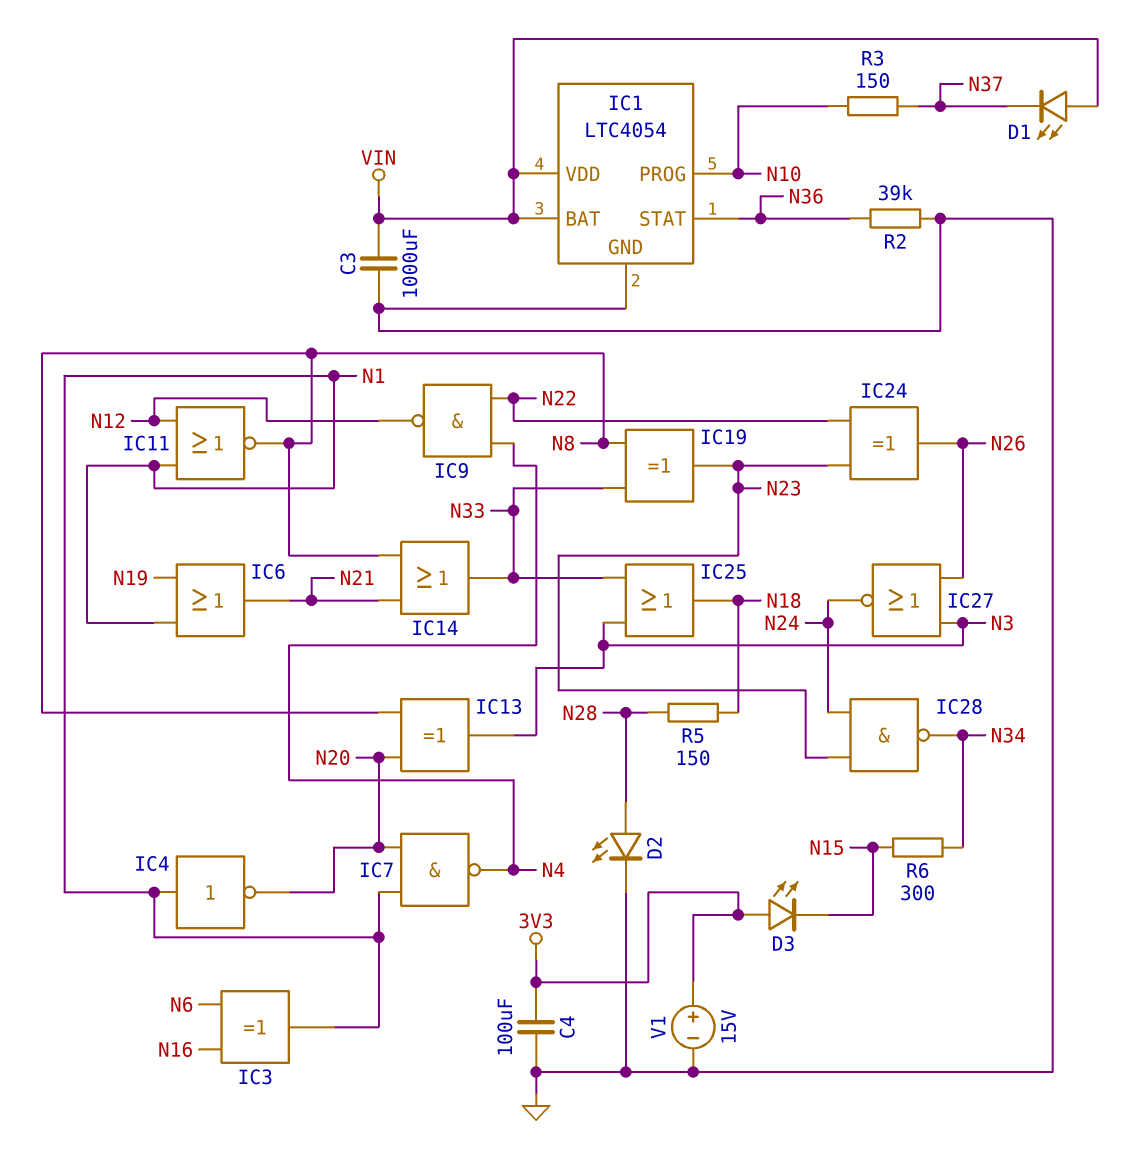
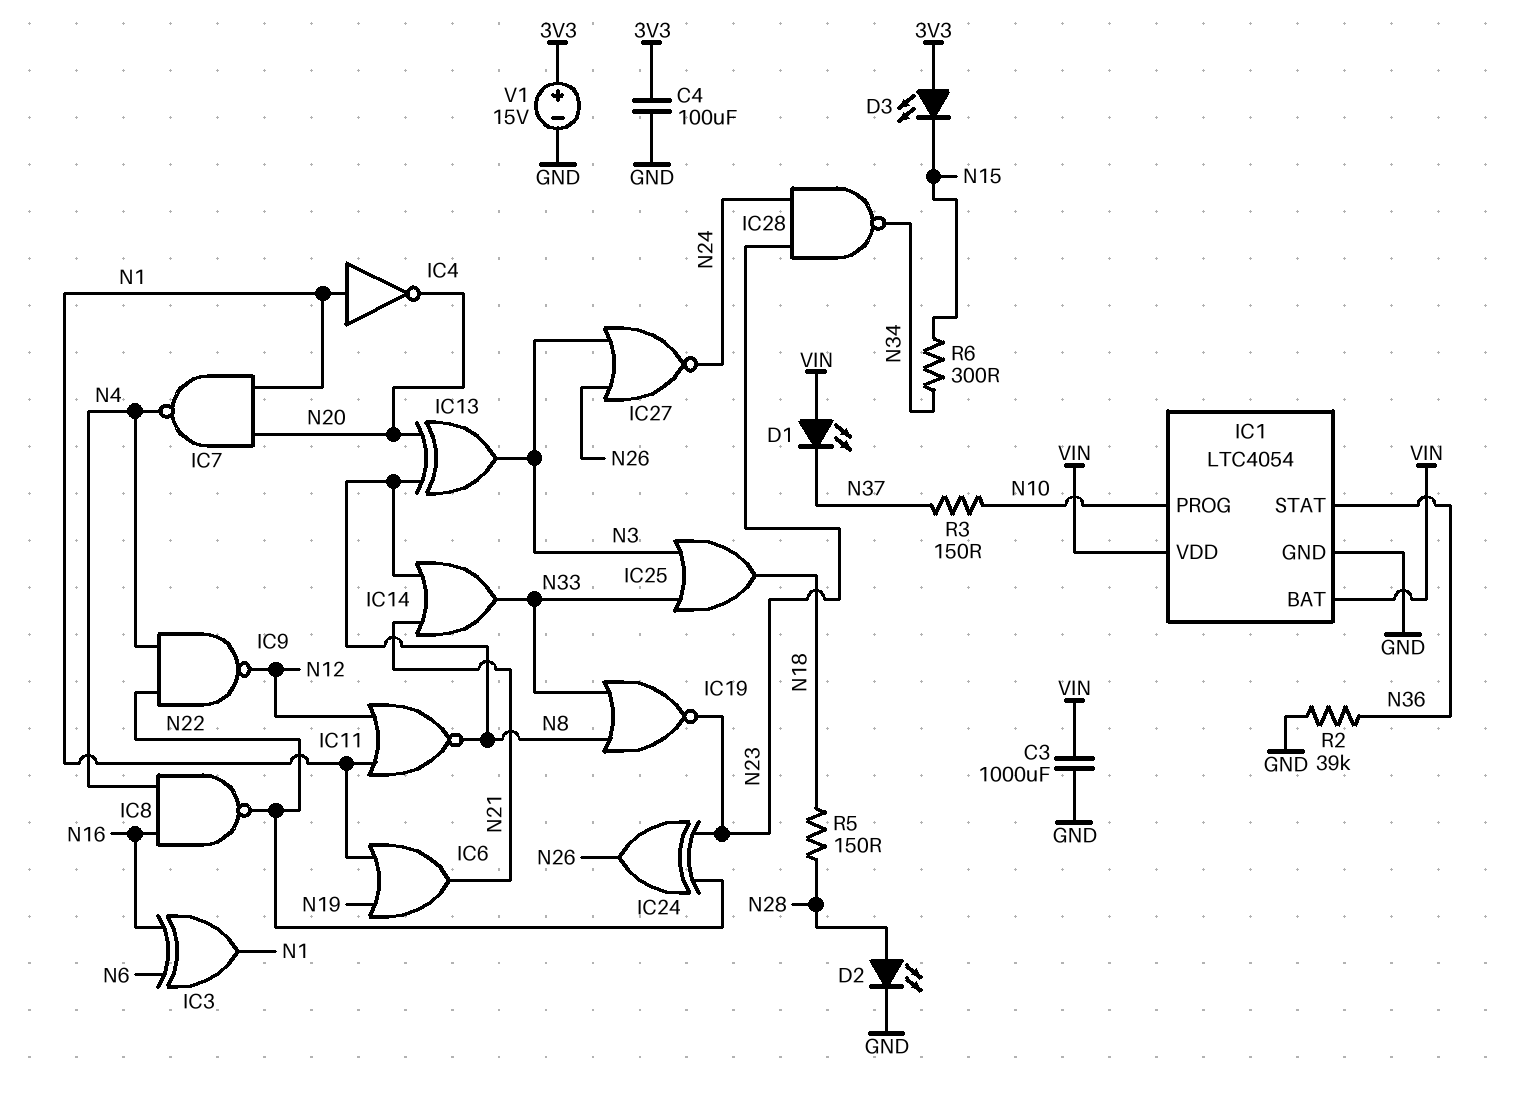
IC8: none -> NAND (in N4, in N16, out N22)
IC19: XOR (in N8, in N33, out N23) -> NOR (in N8, in N33, out N23)

